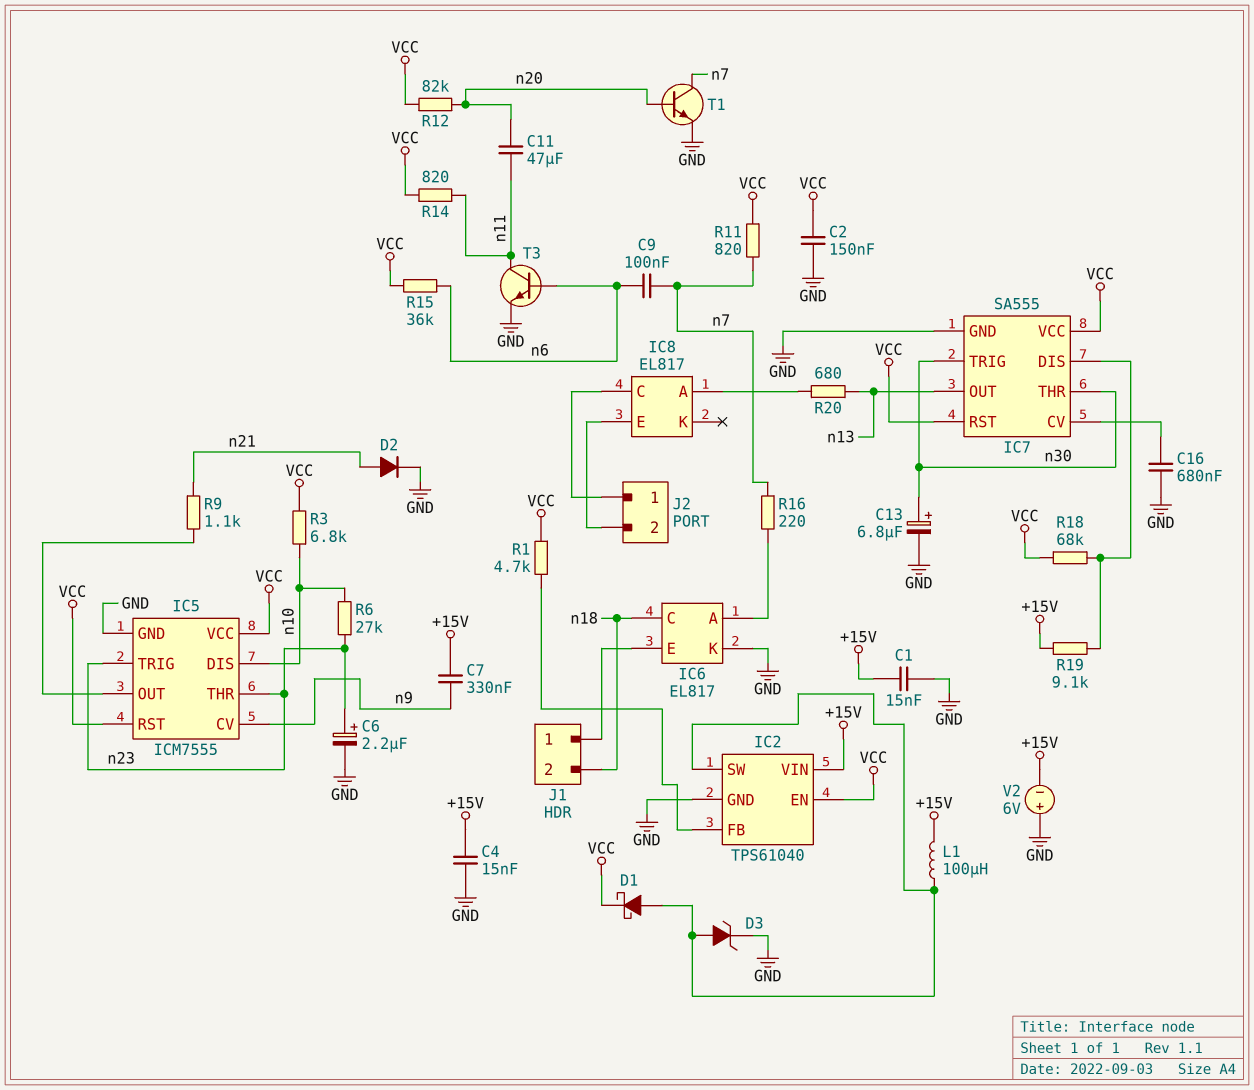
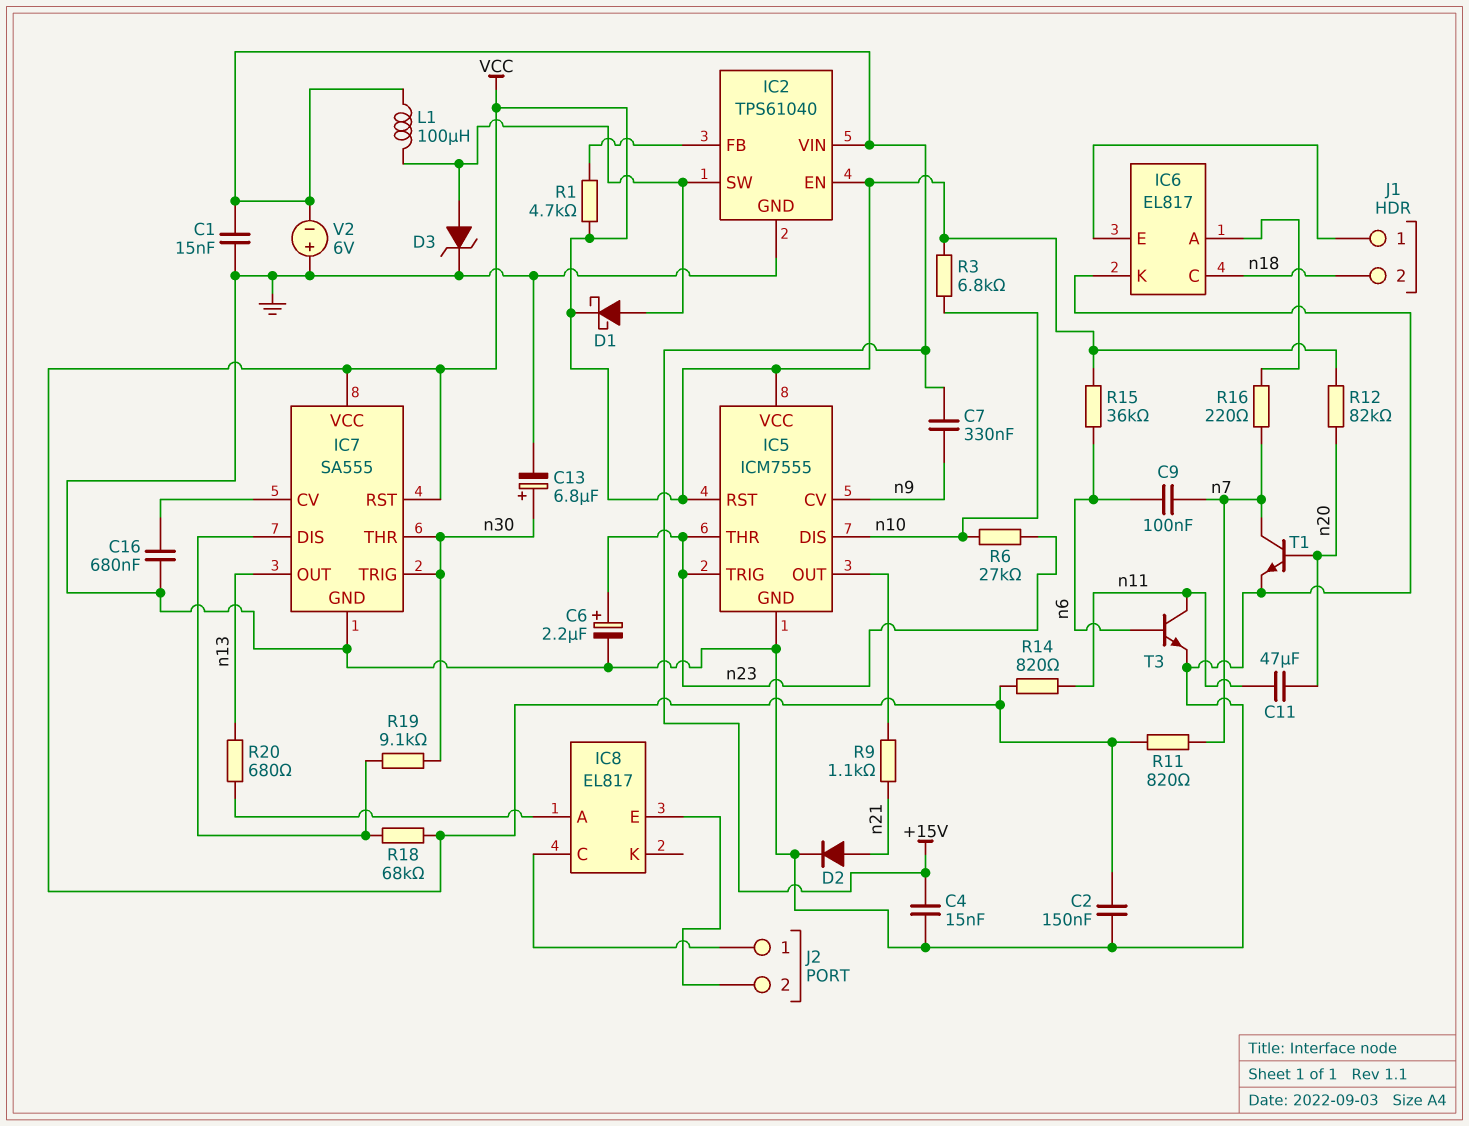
R19: 9.1k (+15V, IC7/DIS) -> 9.1k (IC7/DIS, n30)

